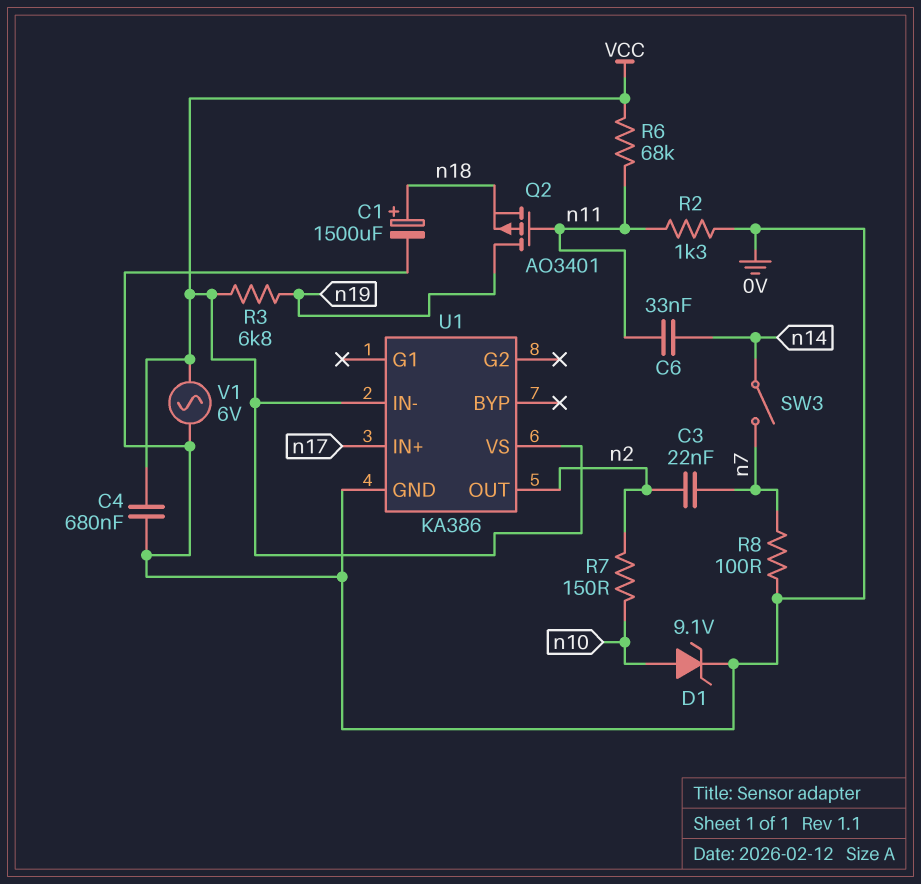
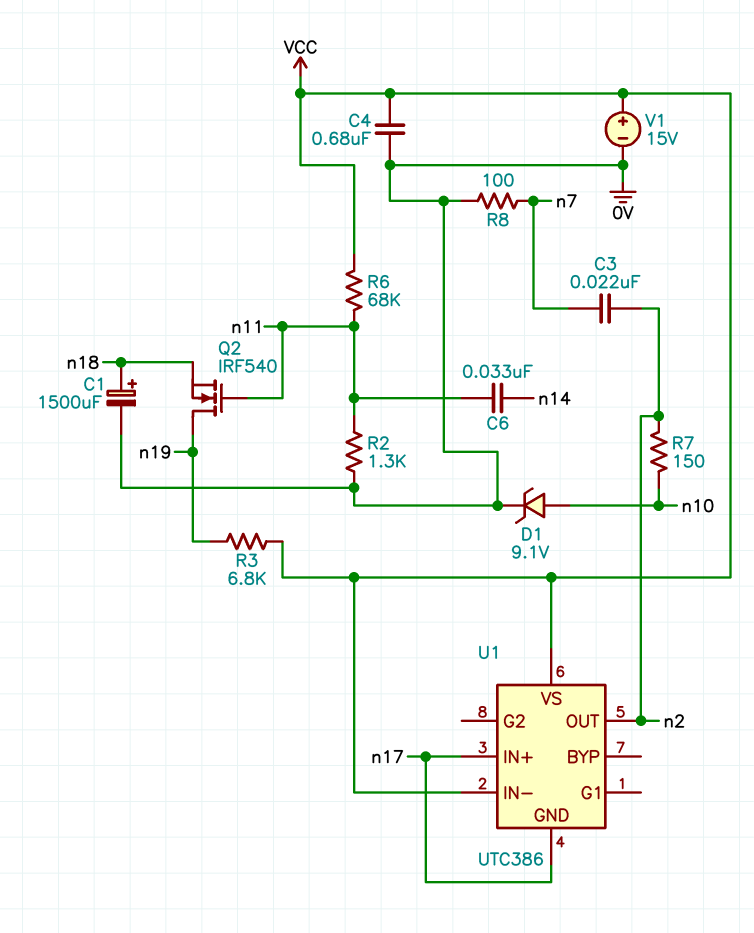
Q2: PMOS AO3401 (G n11, D n19, S n18) -> NMOS IRF540 (G n11, D n19, S n18)
SW3: switch (n7, n14) -> none
U1: KA386 -> UTC386
U1 pin GND: 0V -> n17
V1: AC 6V (0V, VCC) -> 15V (plus VCC, minus 0V)

